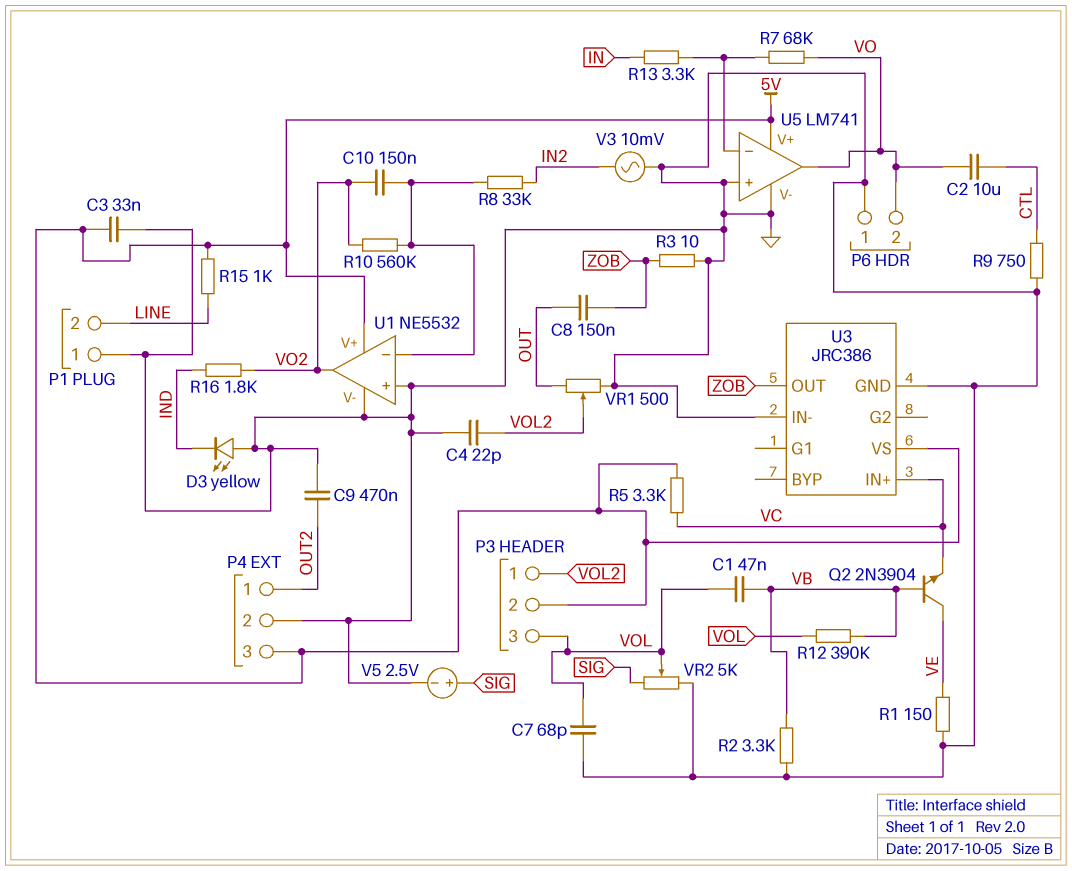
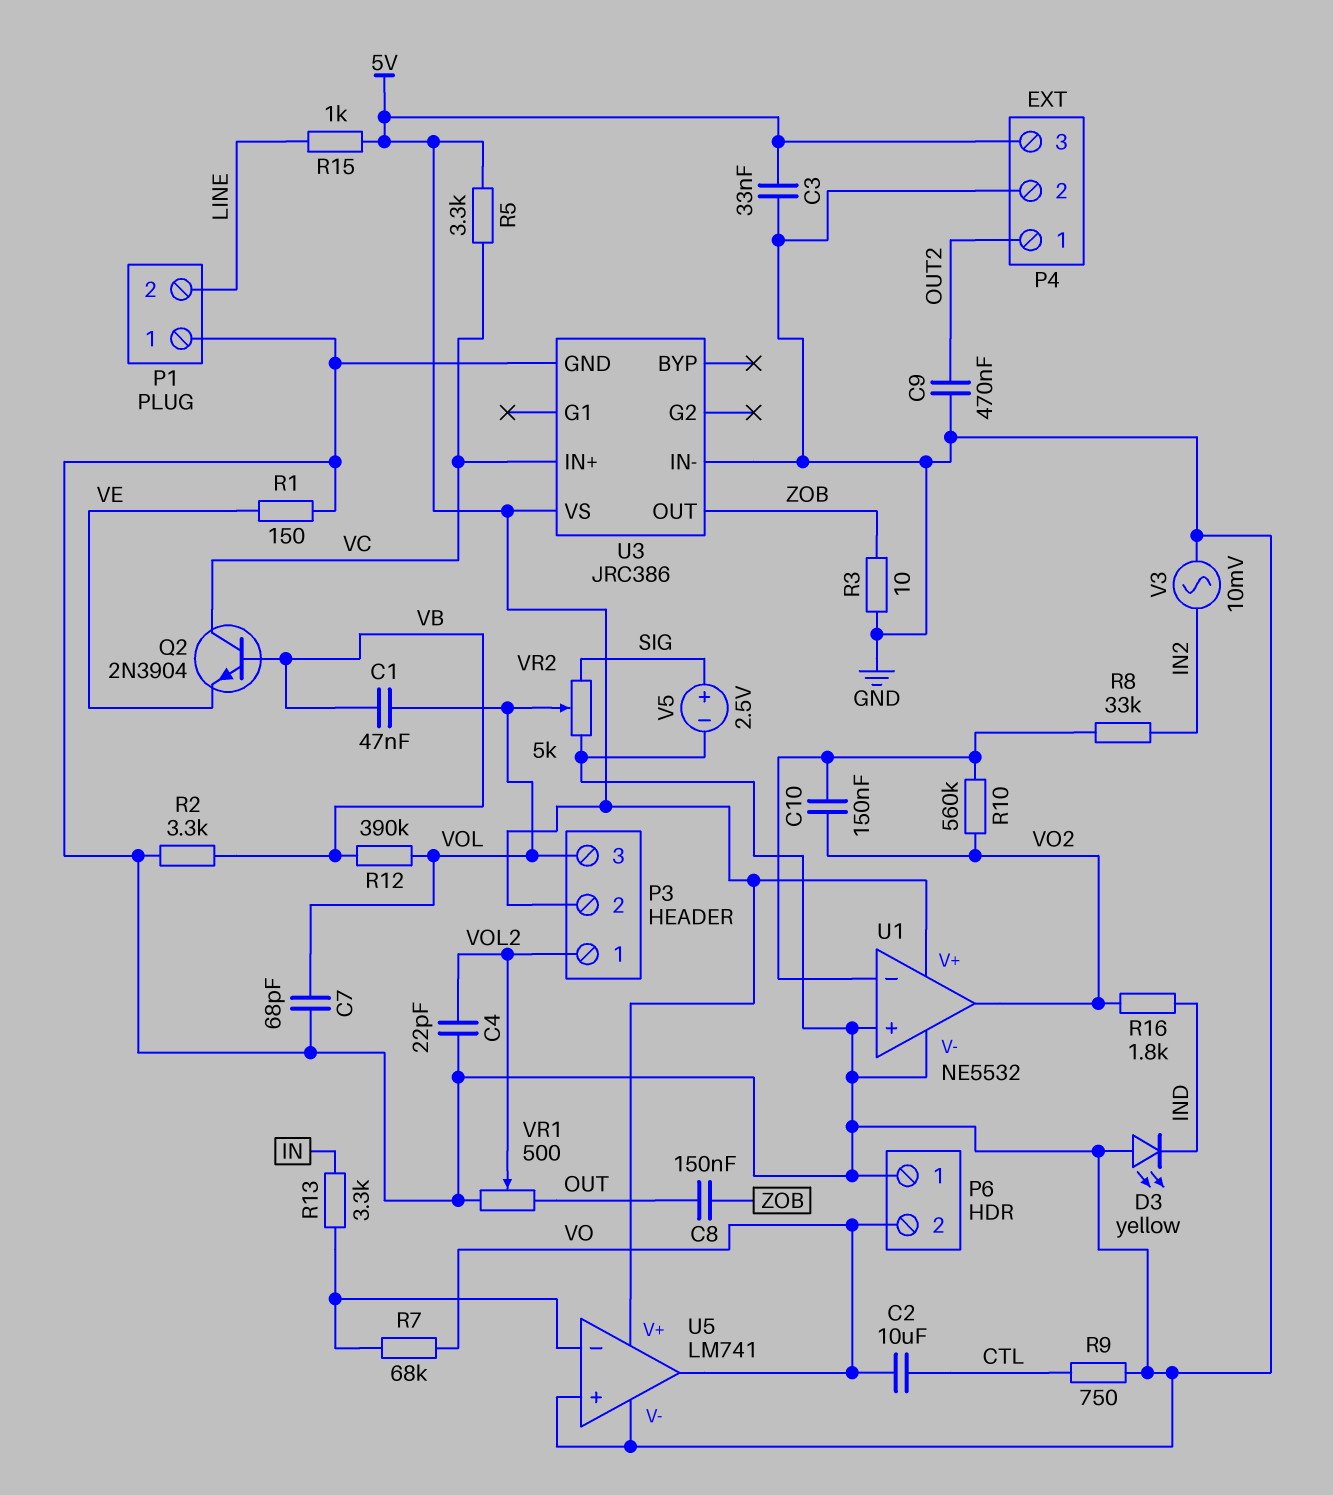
Q2: NPN 2N3904 (B VB, C VE, E VC) -> NPN 2N3904 (B VB, C VC, E VE)

